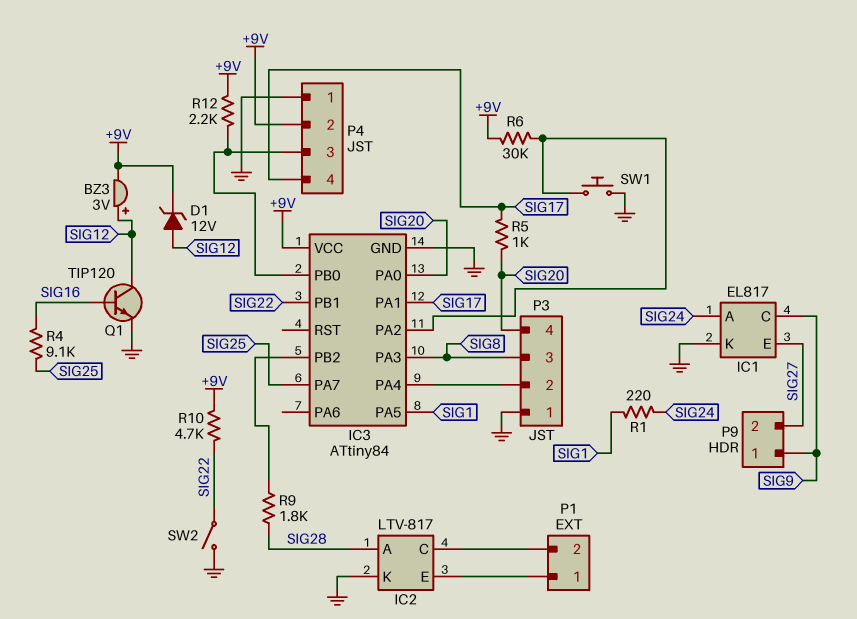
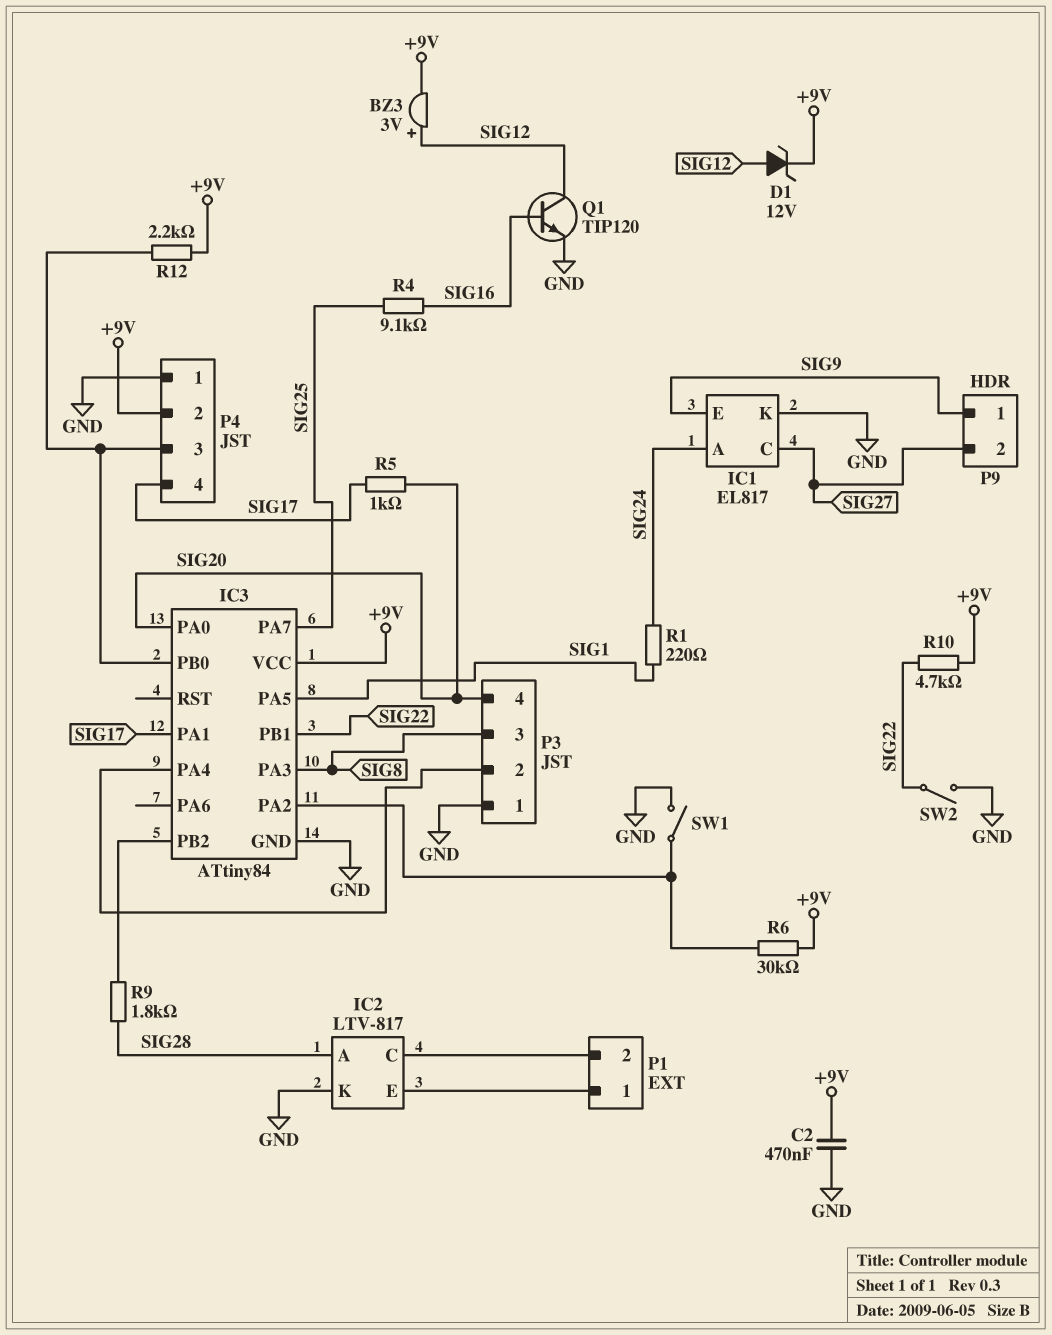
C2: none -> 470nF (+9V, GND)
IC1 pin C: SIG9 -> SIG27
IC1 pin E: SIG27 -> SIG9
SW1: button (GND, IC3/PA2) -> switch (GND, IC3/PA2)

